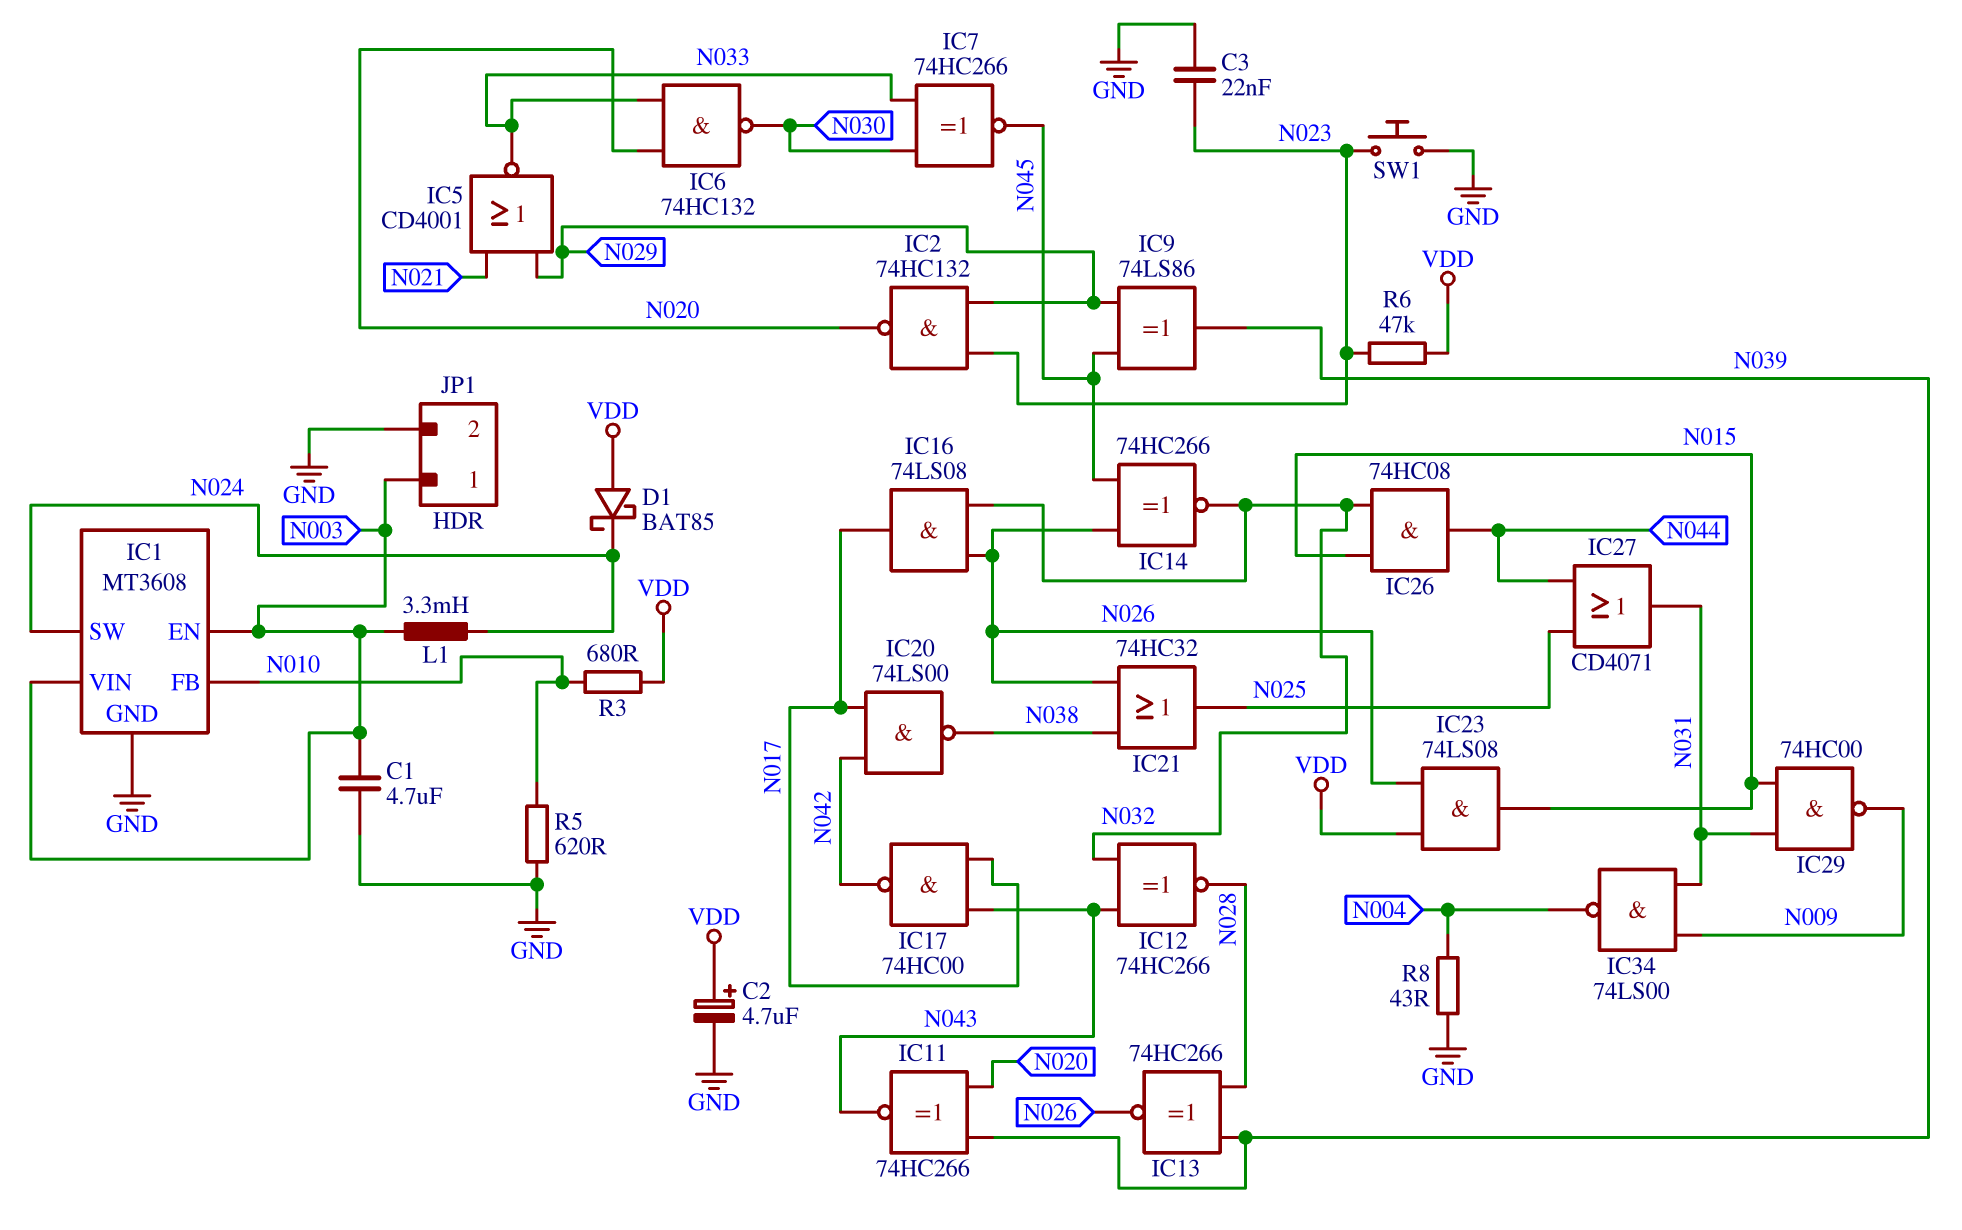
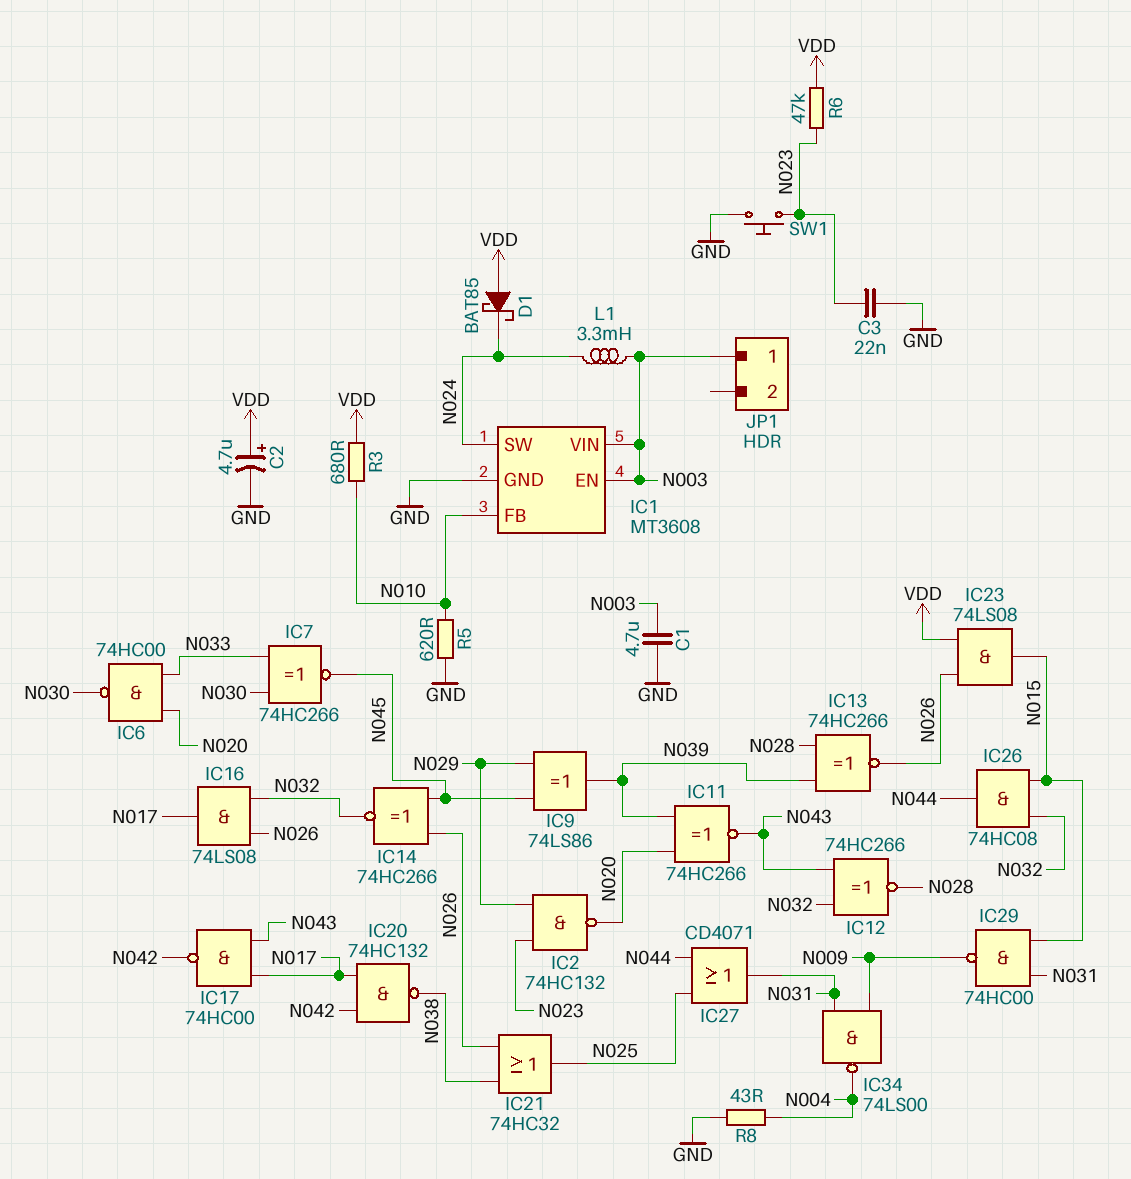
IC5: NOR CD4001 (in N021, in N029, out N033) -> none
IC6: NAND 74HC132 (in N020, in N033, out N030) -> NAND 74HC00 (in N020, in N033, out N030)
IC20: NAND 74LS00 (in N017, in N042, out N038) -> NAND 74HC132 (in N017, in N042, out N038)
JP1 pin 2: GND -> none

